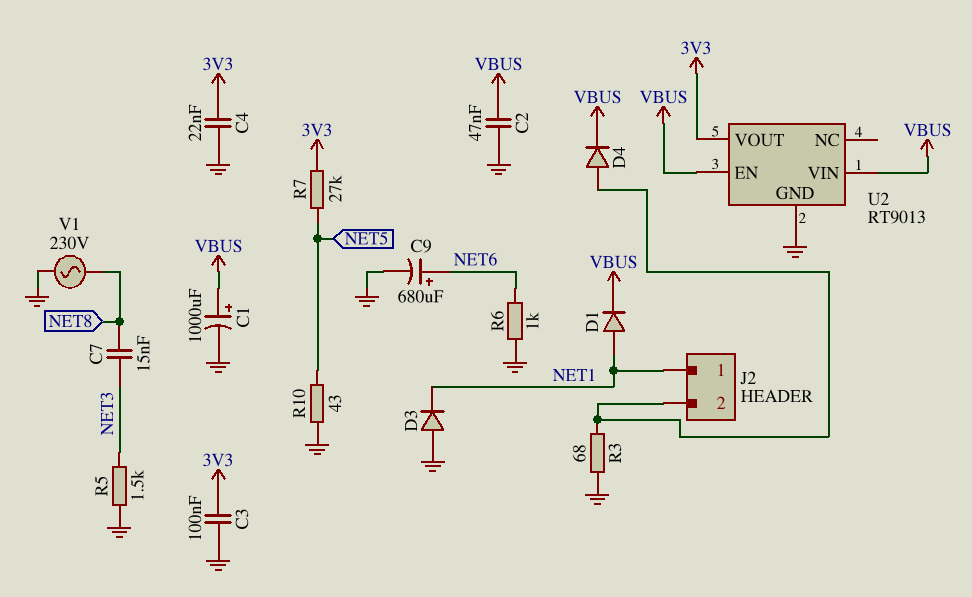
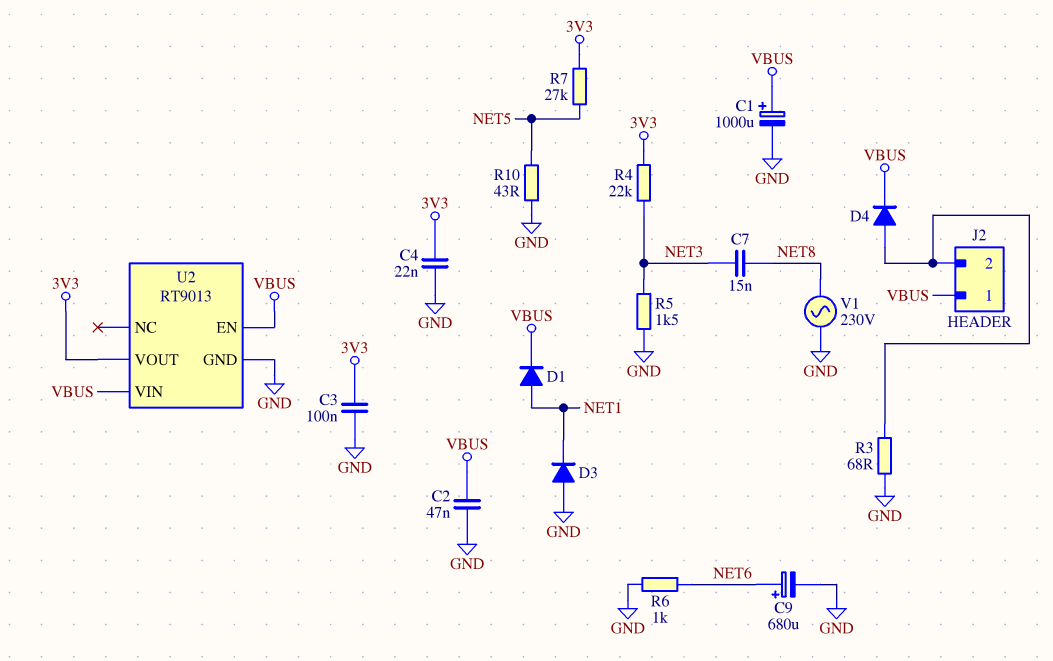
J2 pin 1: NET1 -> VBUS
R4: none -> 22k (3V3, NET3)

